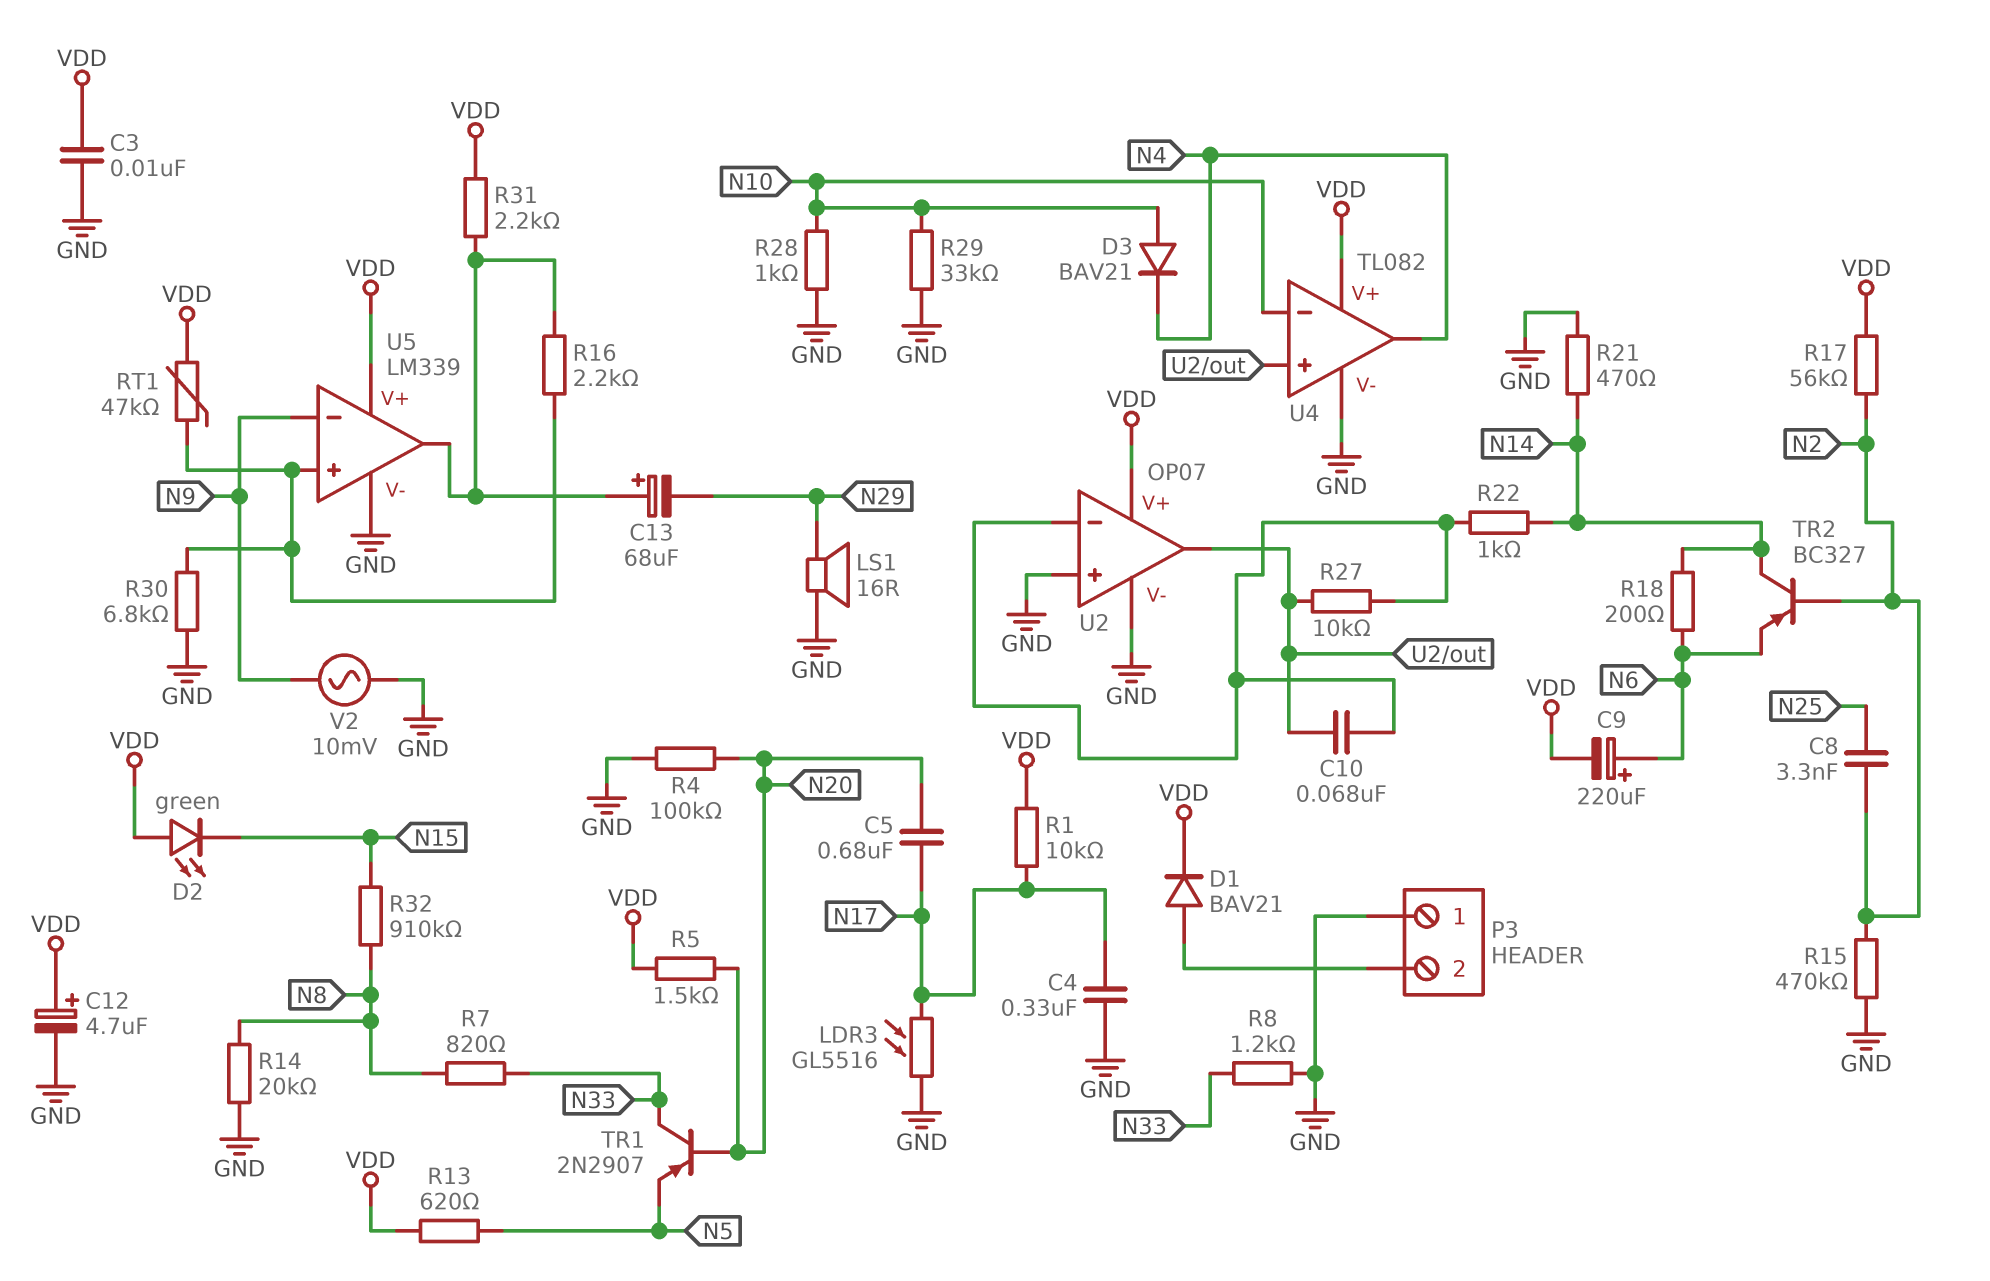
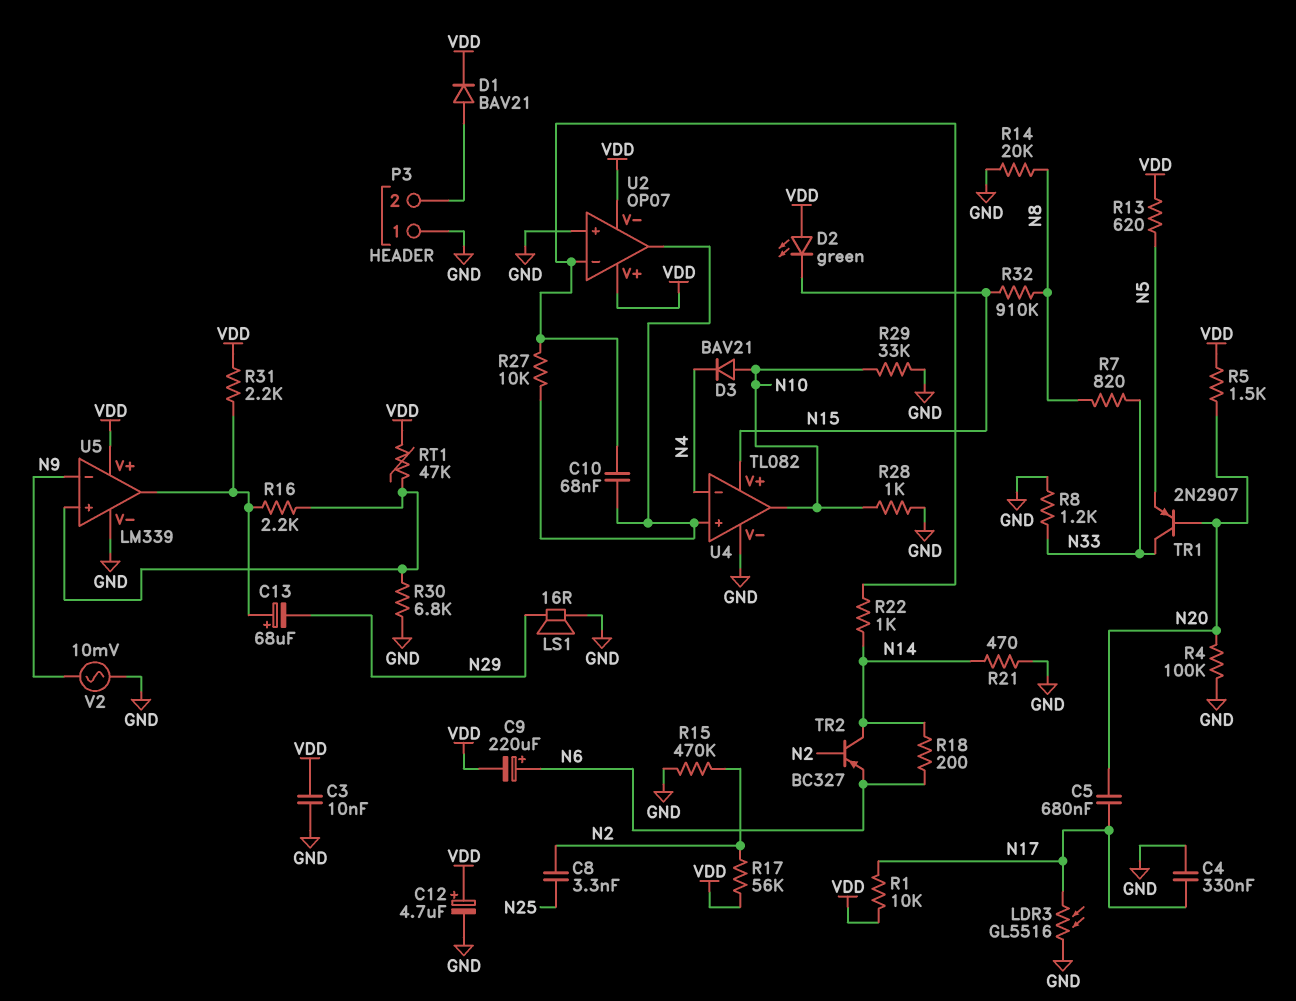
U2 pin V-: GND -> VDD
U4 pin V+: VDD -> N15
U4 pin in-: N10 -> N4
U4 pin out: N4 -> N10

